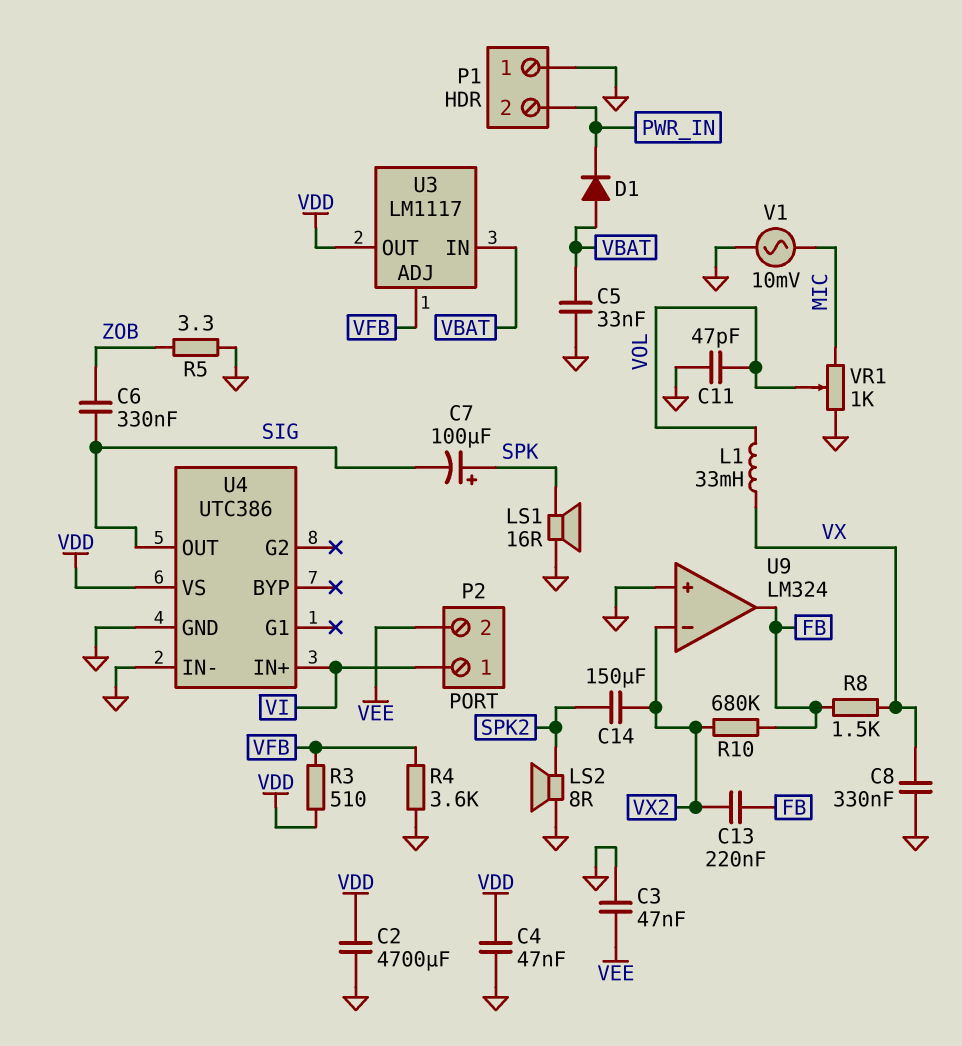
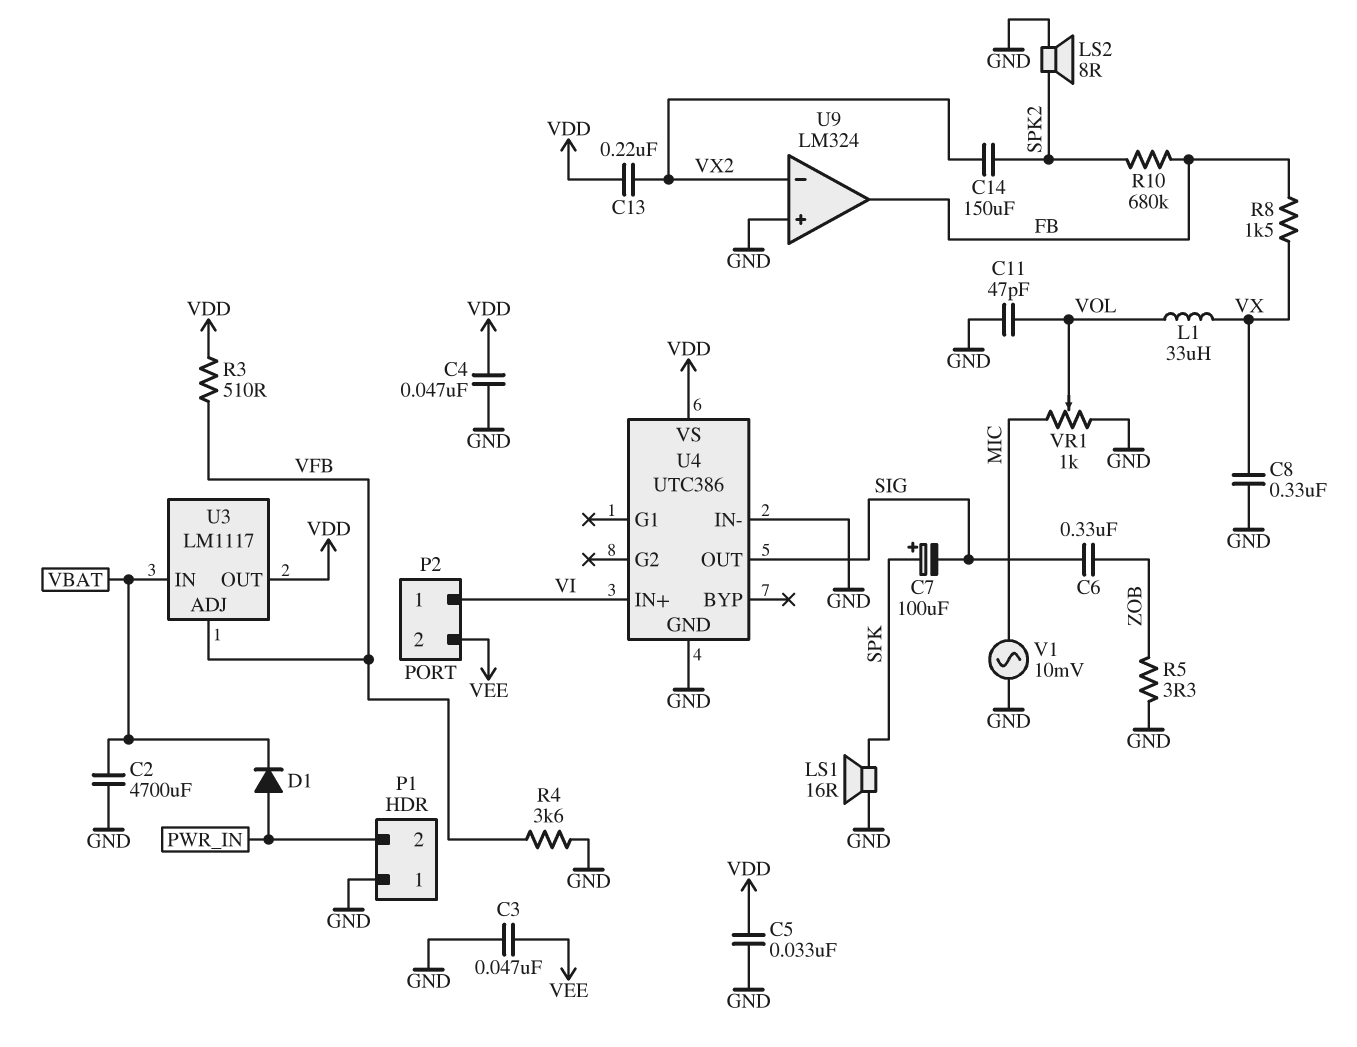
C2: 4700uF (GND, VDD) -> 4700uF (GND, VBAT)
C5: 33nF (GND, VBAT) -> 33nF (GND, VDD)
C13: 220nF (FB, VX2) -> 220nF (VDD, VX2)
D1: diode (A VBAT, K PWR_IN) -> diode (A PWR_IN, K VBAT)
L1: 33mH (VOL, VX) -> 33uH (VOL, VX)
R10: 680k (FB, VX2) -> 680k (FB, SPK2)

